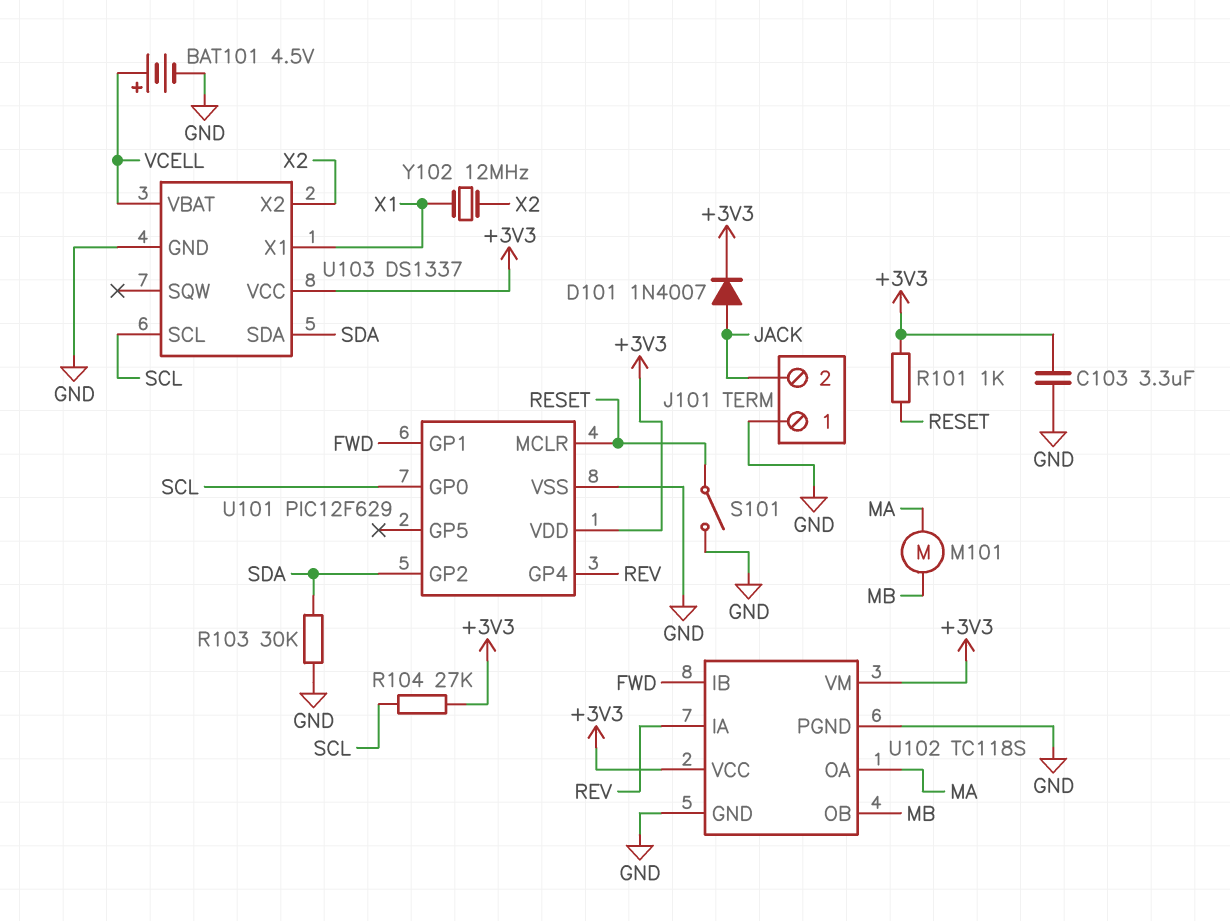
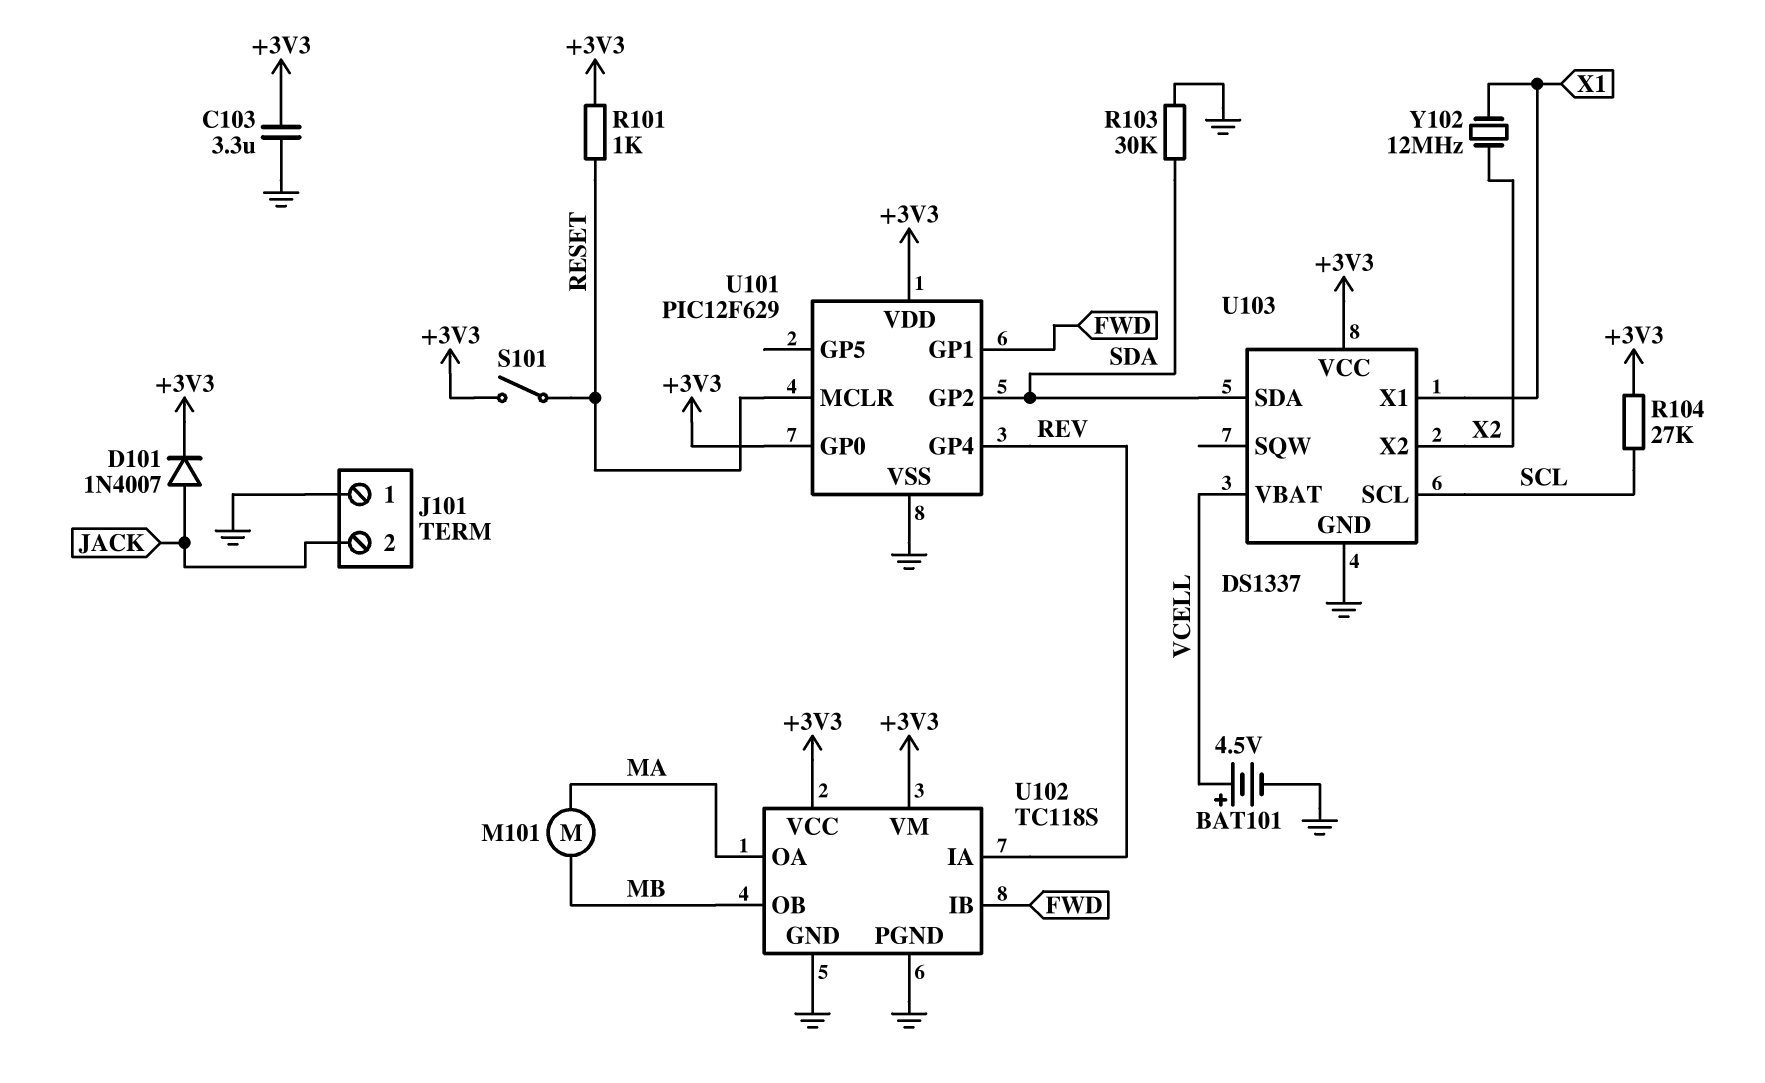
S101: switch (GND, RESET) -> switch (+3V3, RESET)
U101 pin GP0: SCL -> +3V3

